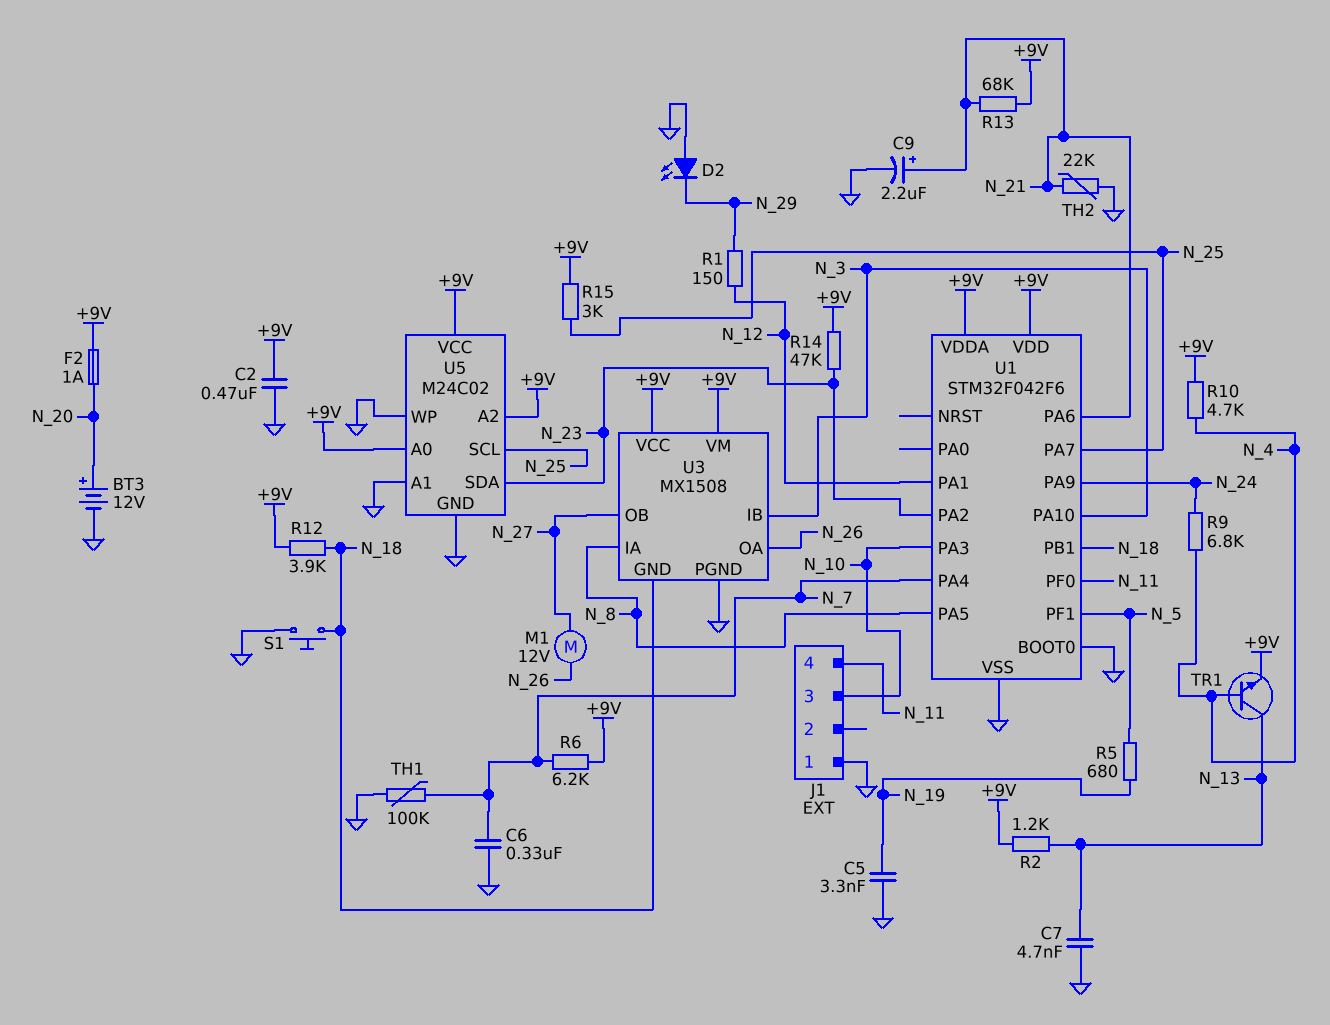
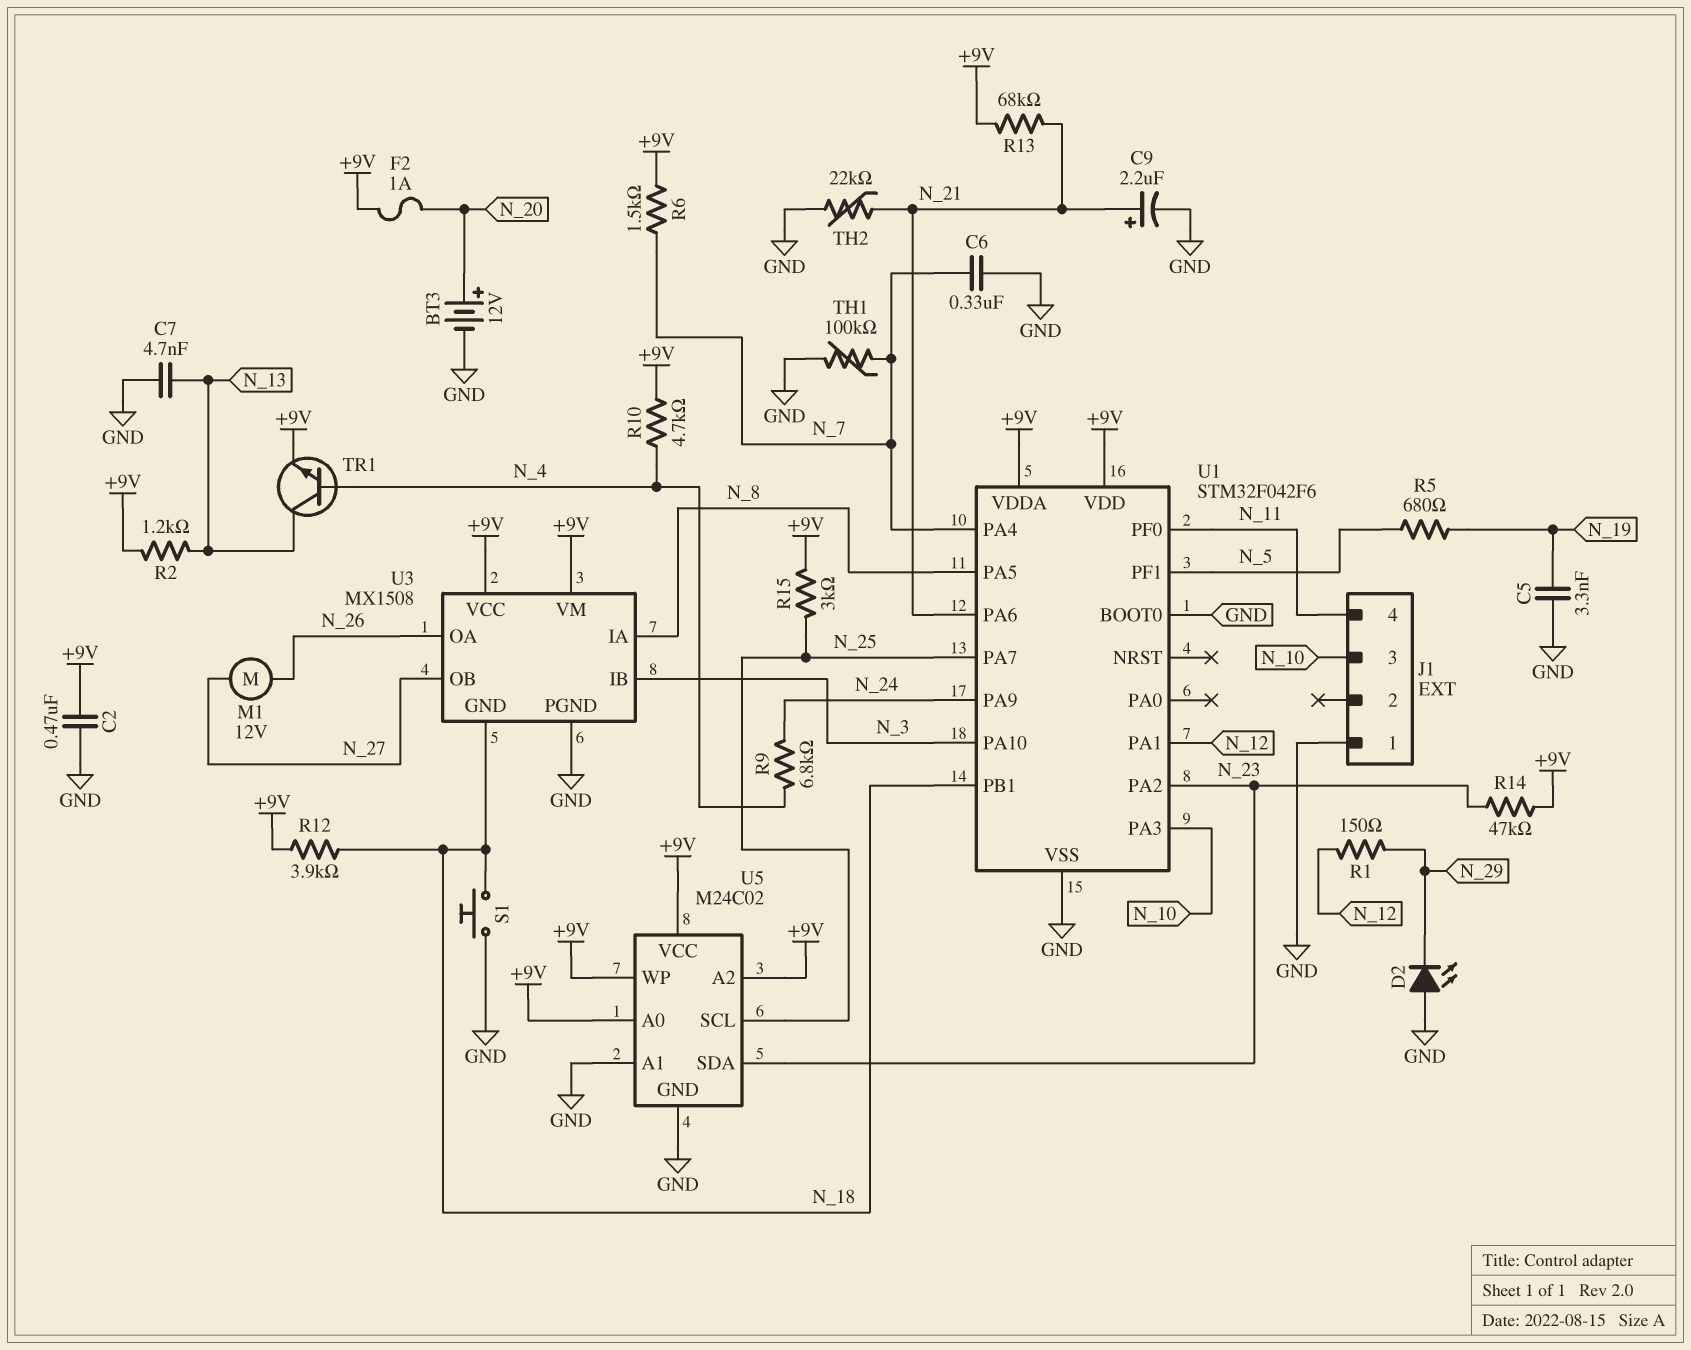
R6: 6.2k (+9V, N_7) -> 1.5k (+9V, N_7)
U5 pin WP: GND -> +9V

